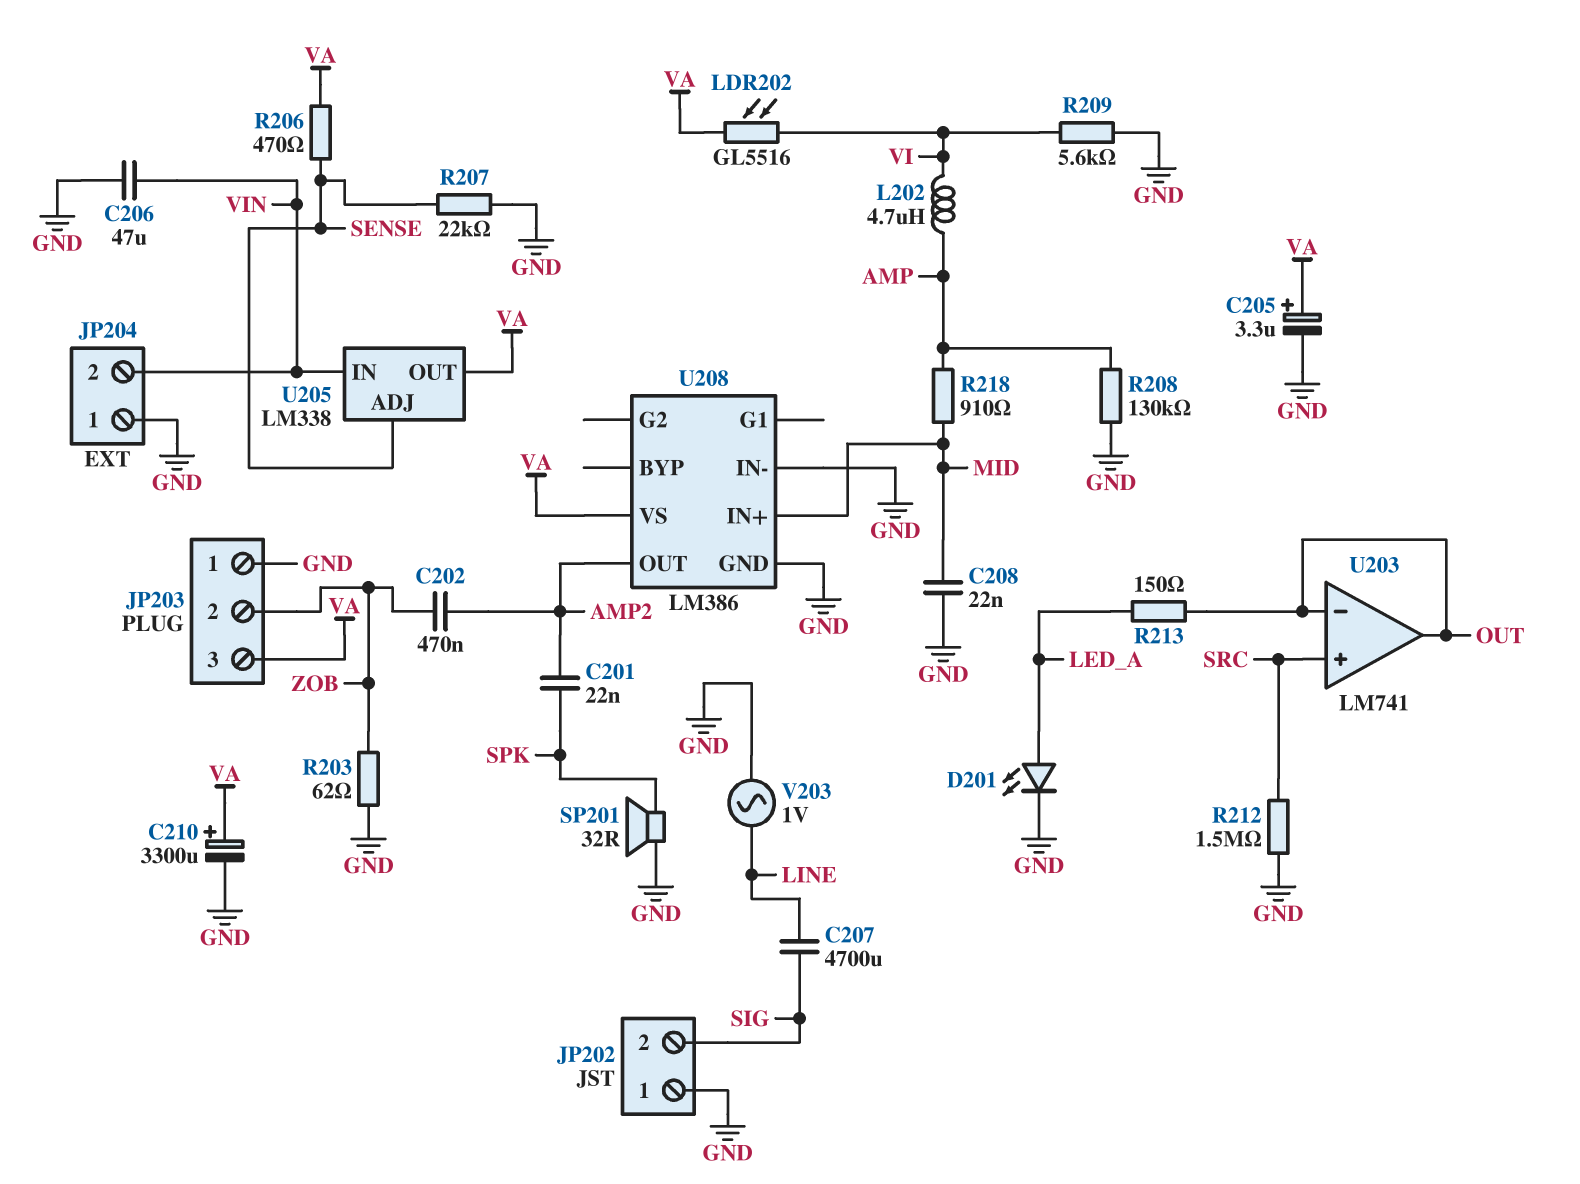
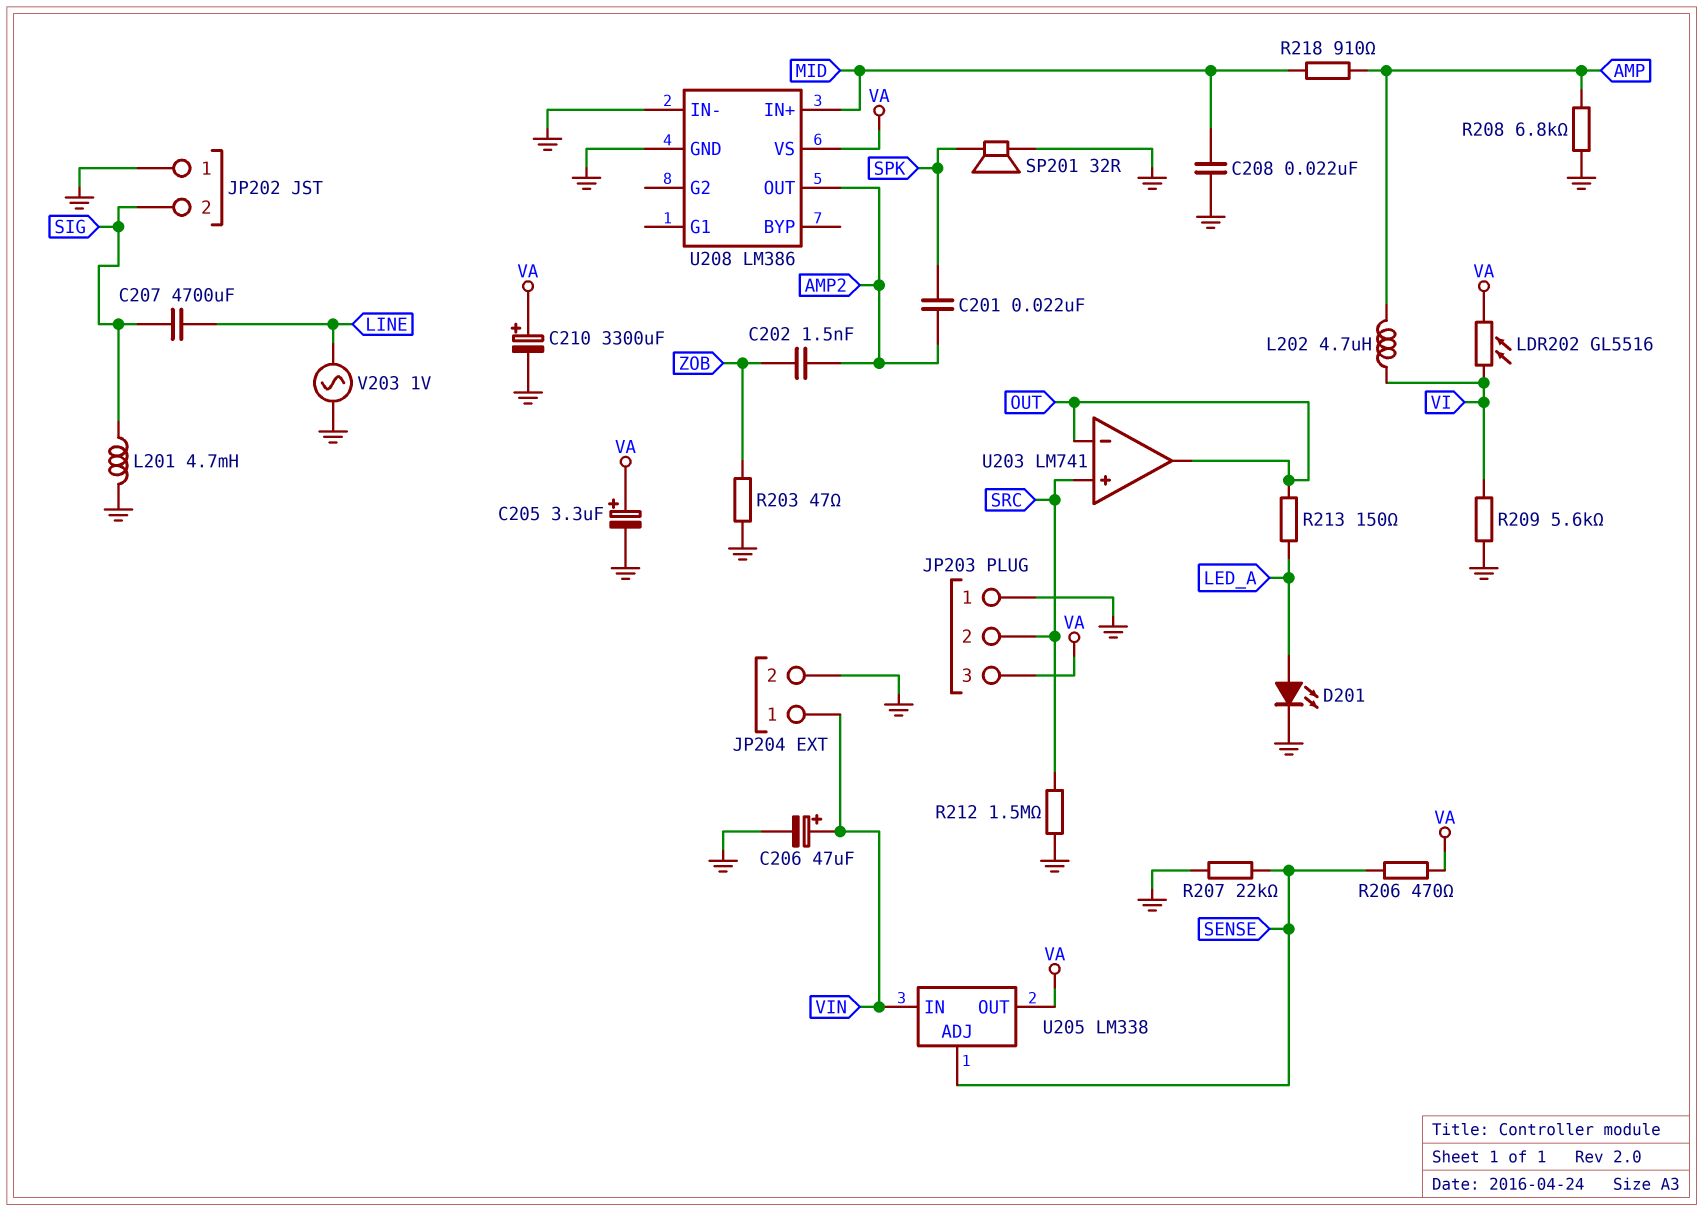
C202: 470nF (AMP2, ZOB) -> 1.5nF (AMP2, ZOB)
C206: 47uF (GND, VIN) -> 47uF (plus VIN, minus GND)
JP203 pin 2: ZOB -> SRC
JP204 pin 1: GND -> VIN
JP204 pin 2: VIN -> GND
L201: none -> 4.7mH (GND, SIG)
R203: 62 (GND, ZOB) -> 47 (GND, ZOB)
R208: 130k (AMP, GND) -> 6.8k (AMP, GND)

